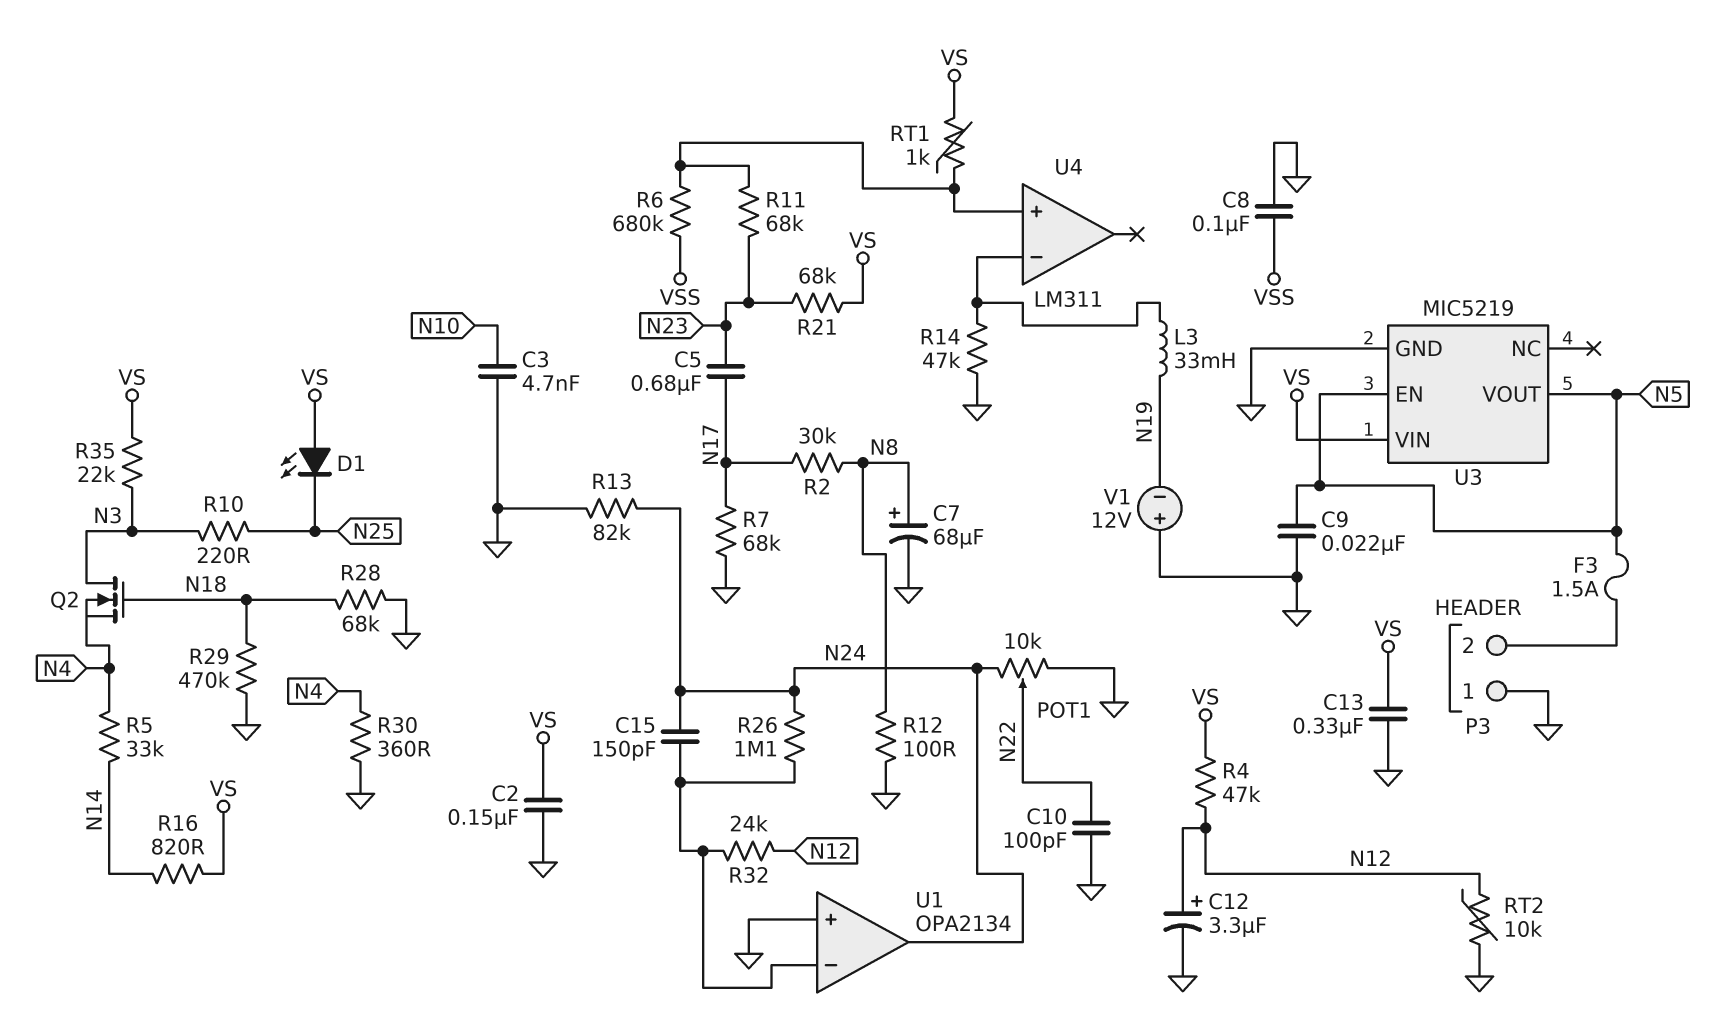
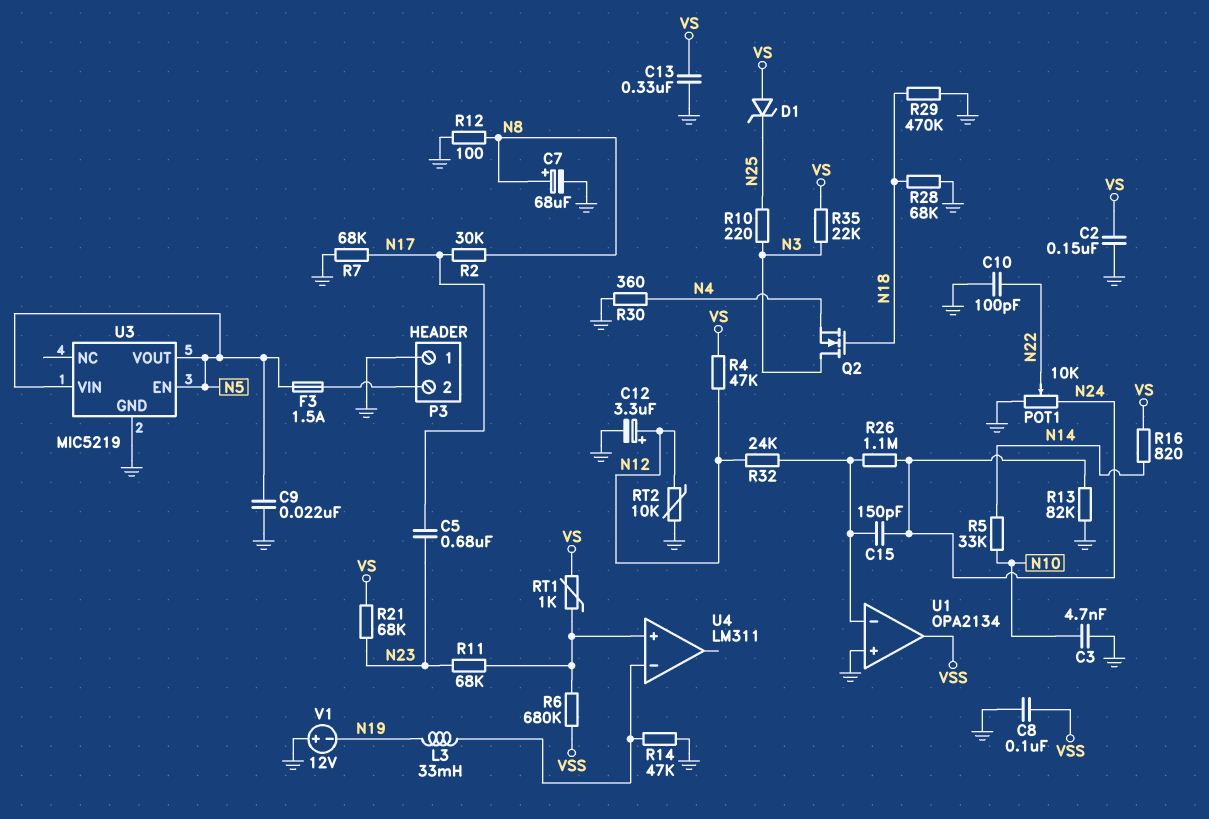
D1: LED (A VS, K N25) -> zener (A VS, K N25)
R5: 33k (N4, N14) -> 33k (N10, N14)
U1 pin out: N24 -> VSS
U3 pin VIN: VS -> N5

